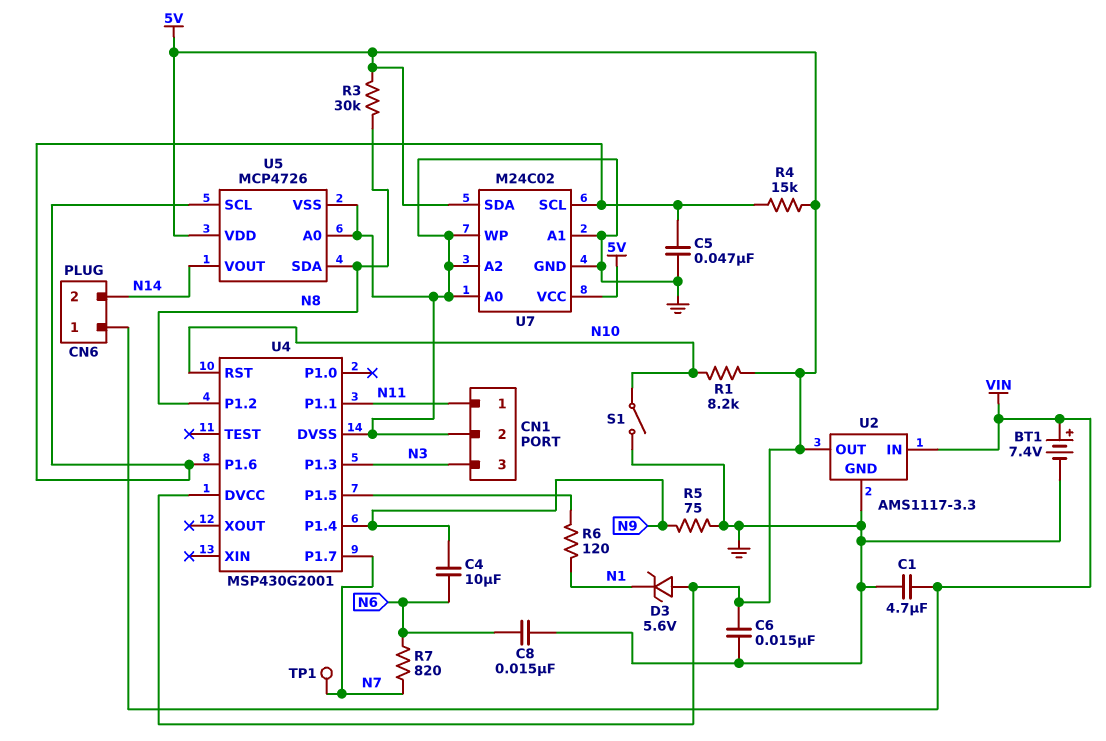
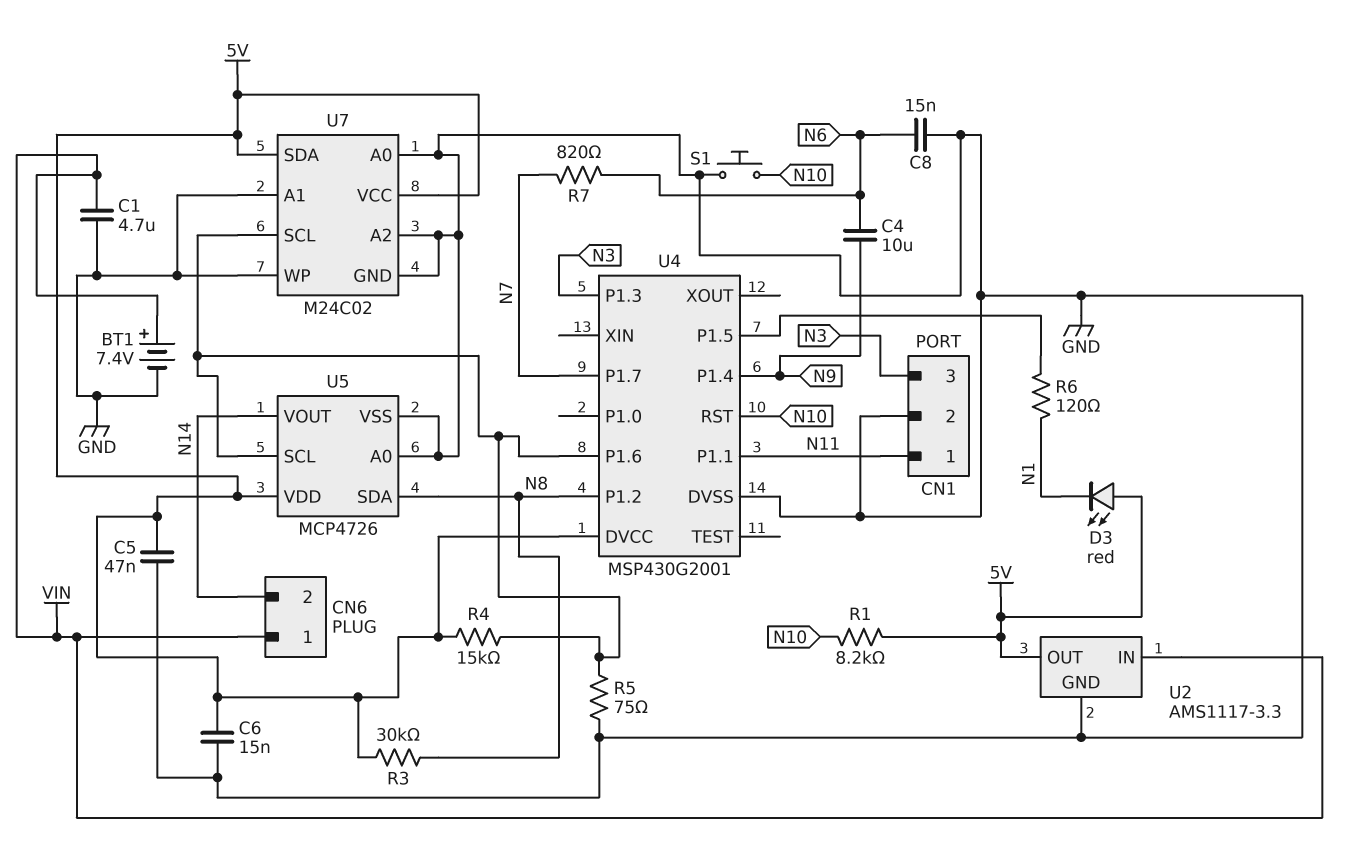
C5: 47nF (GND, U4/P1.6) -> 47nF (5V, GND)
D3: zener 5.6V (A 5V, K N1) -> LED red (A 5V, K N1)
R5: 75 (GND, N9) -> 75 (GND, U4/P1.6)
S1: switch (GND, N10) -> button (GND, N10)
TP1: test point (N7) -> none

